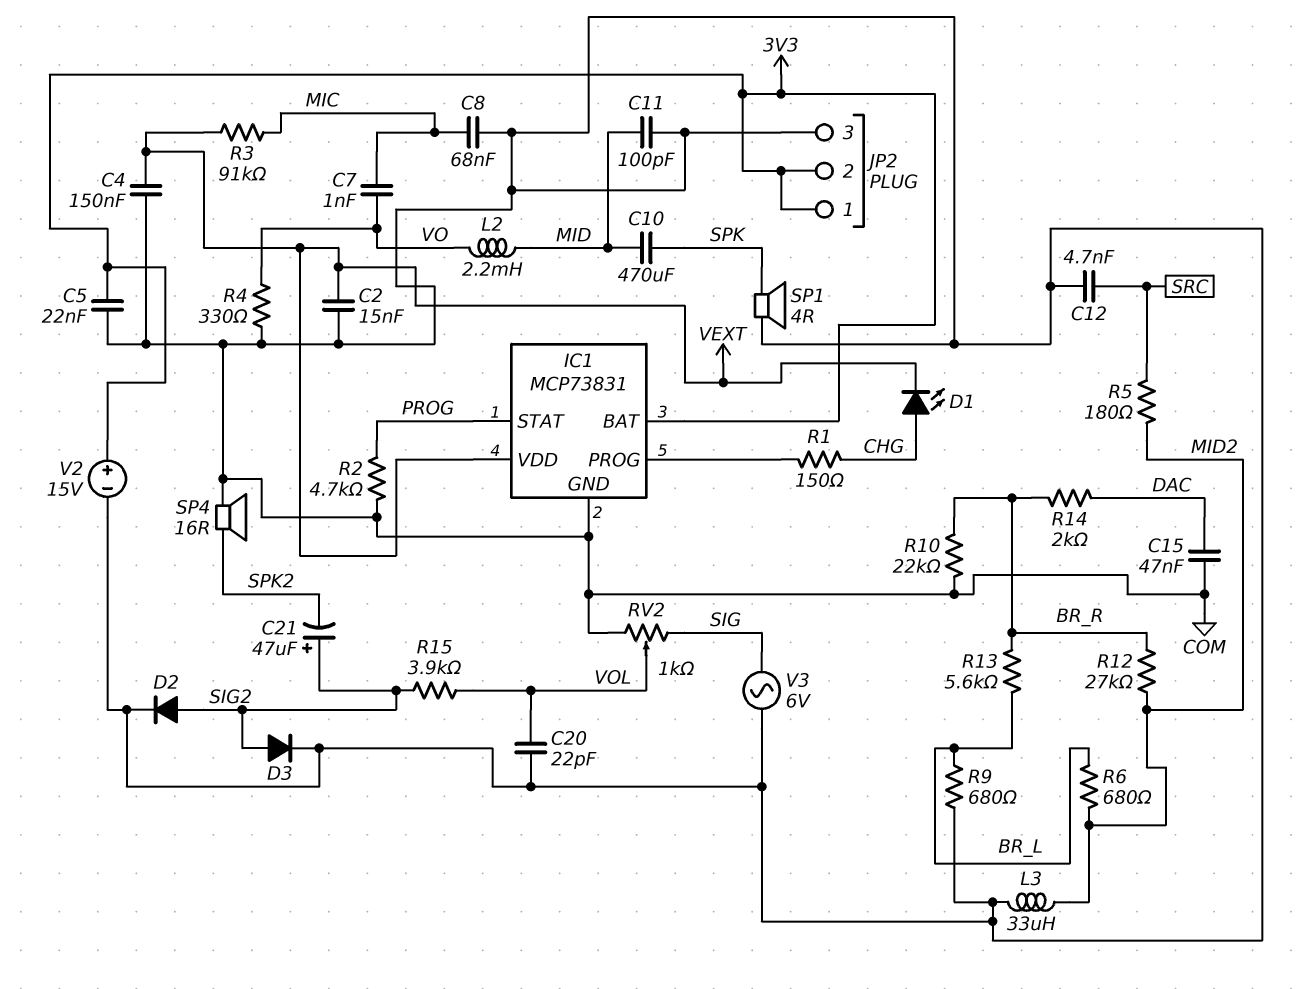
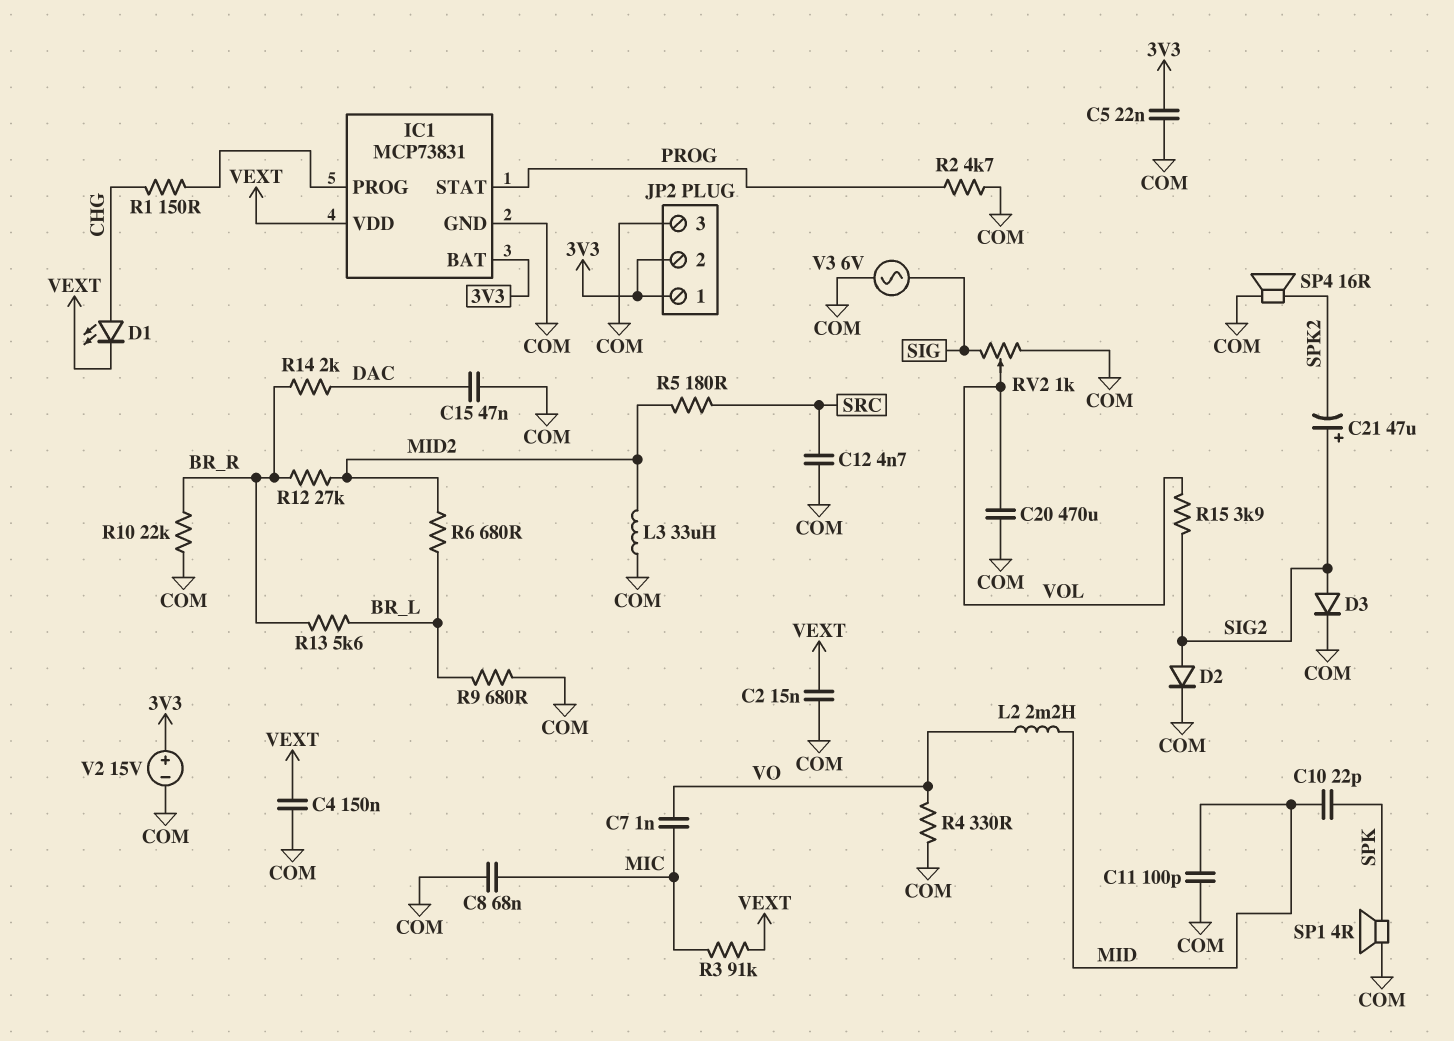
C10: 470uF (MID, SPK) -> 22pF (MID, SPK)
C20: 22pF (COM, VOL) -> 470uF (COM, VOL)

